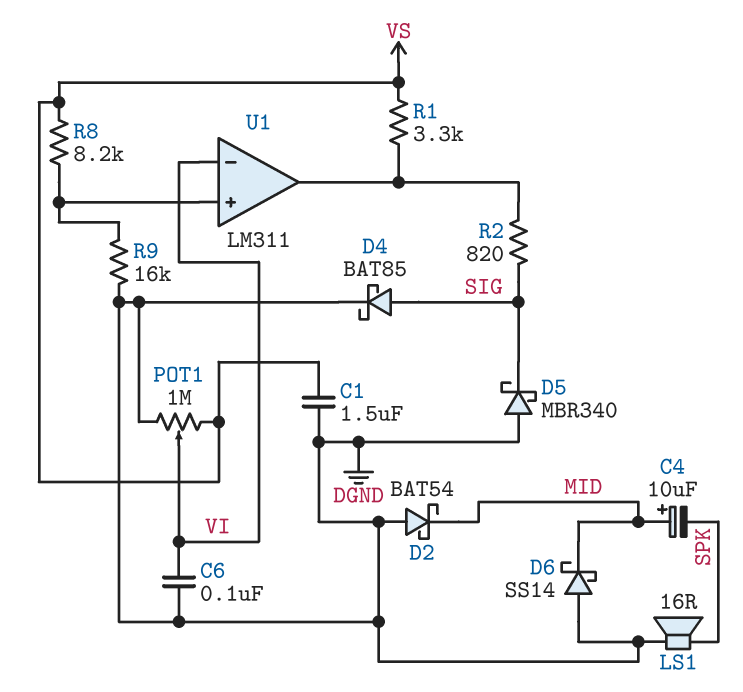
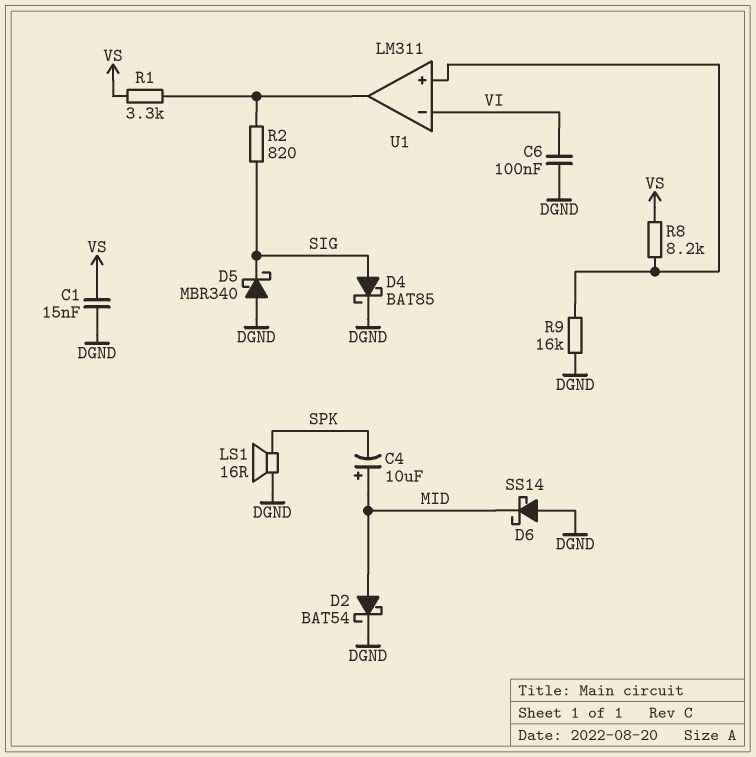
C1: 1.5uF (DGND, VS) -> 15nF (DGND, VS)
D2: schottky BAT54 (A DGND, K MID) -> schottky BAT54 (A MID, K DGND)
POT1: 1M (DGND, VS, wiper VI) -> none

